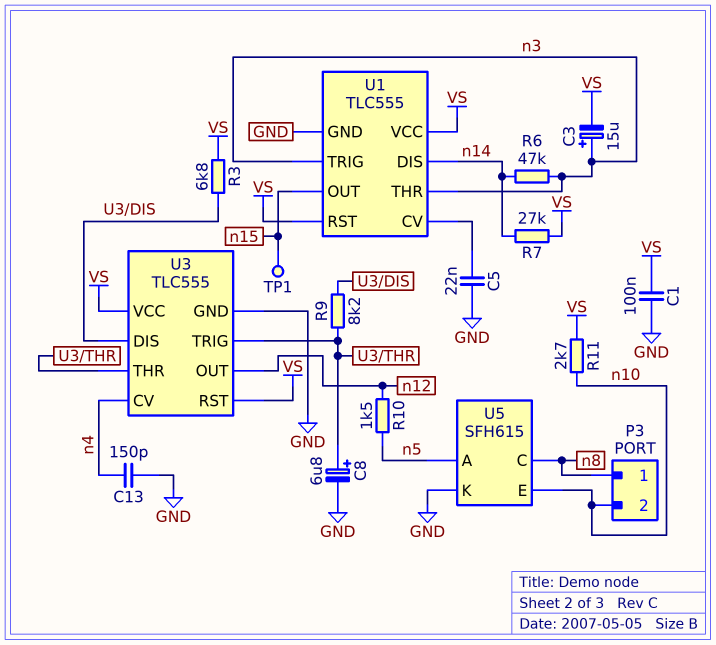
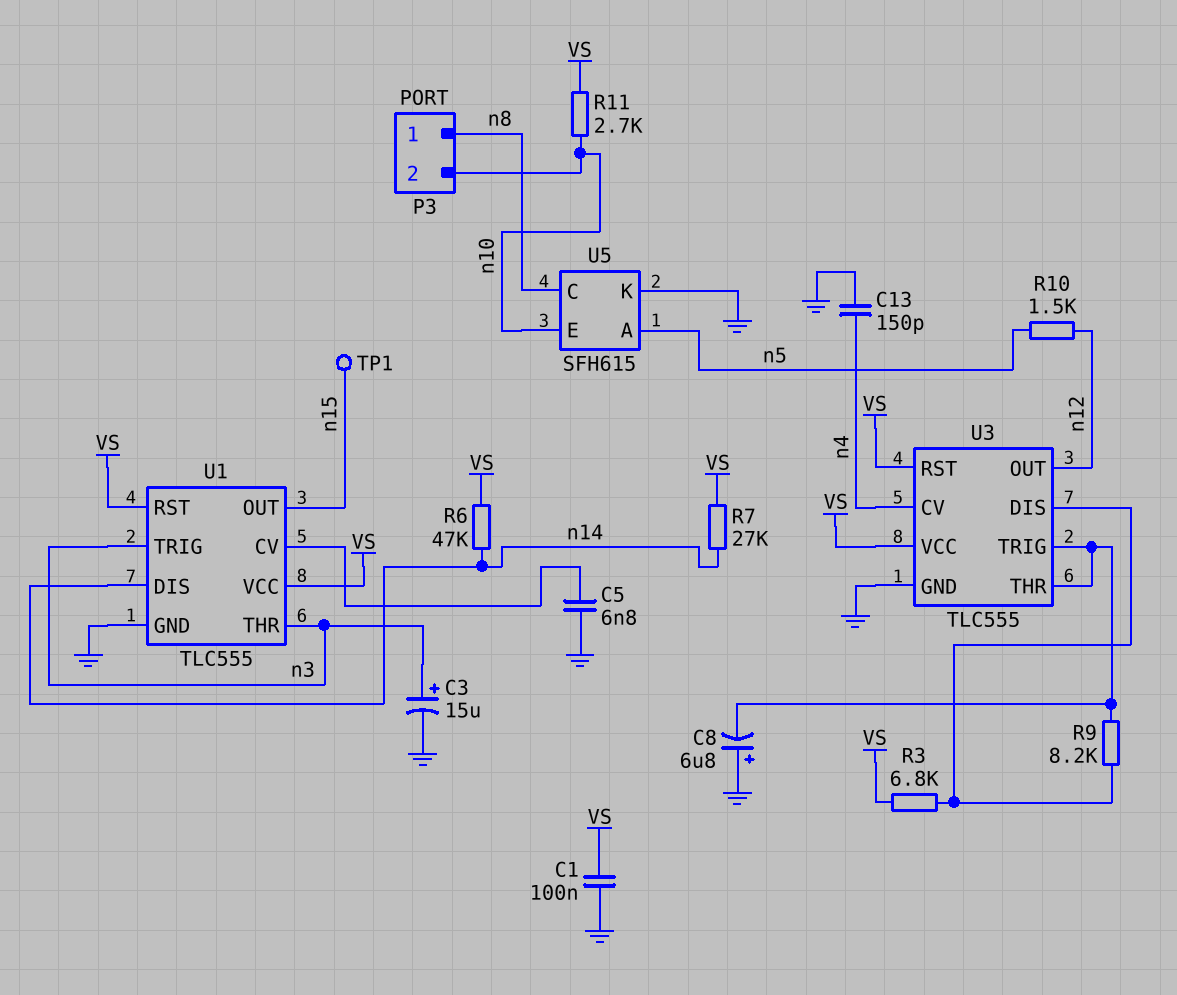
C3: 15uF (plus n3, minus VS) -> 15uF (plus n3, minus GND)
C5: 22nF (GND, U1/CV) -> 6.8nF (GND, U1/CV)
C8: 6.8uF (plus U3/THR, minus GND) -> 6.8uF (plus GND, minus U3/THR)
R6: 47k (n3, n14) -> 47k (VS, n14)

